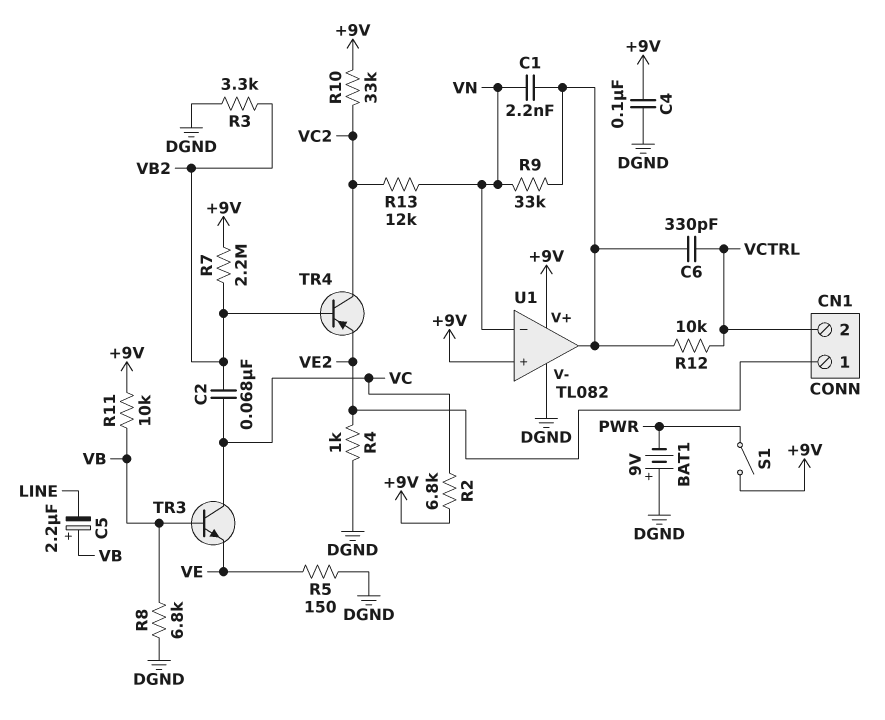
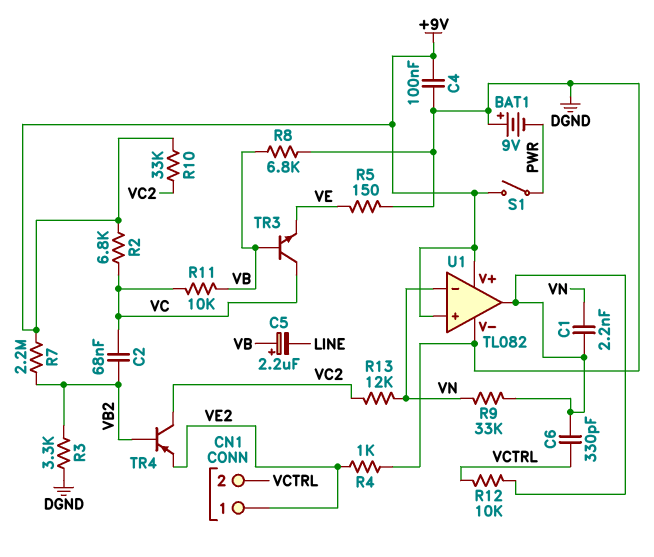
R11: 10k (+9V, VB) -> 10k (VB, VC)

